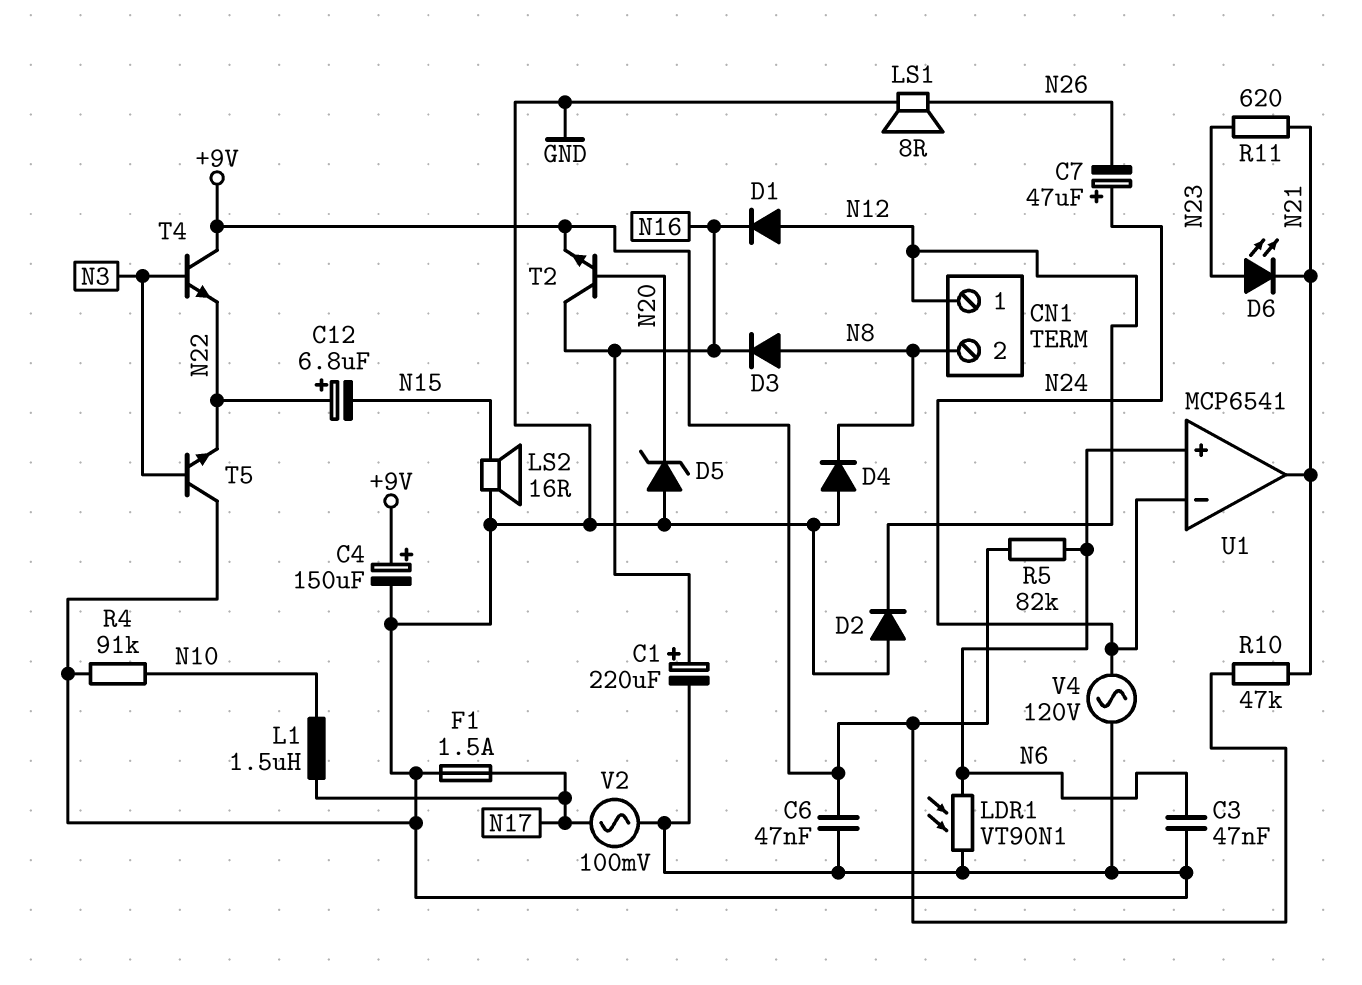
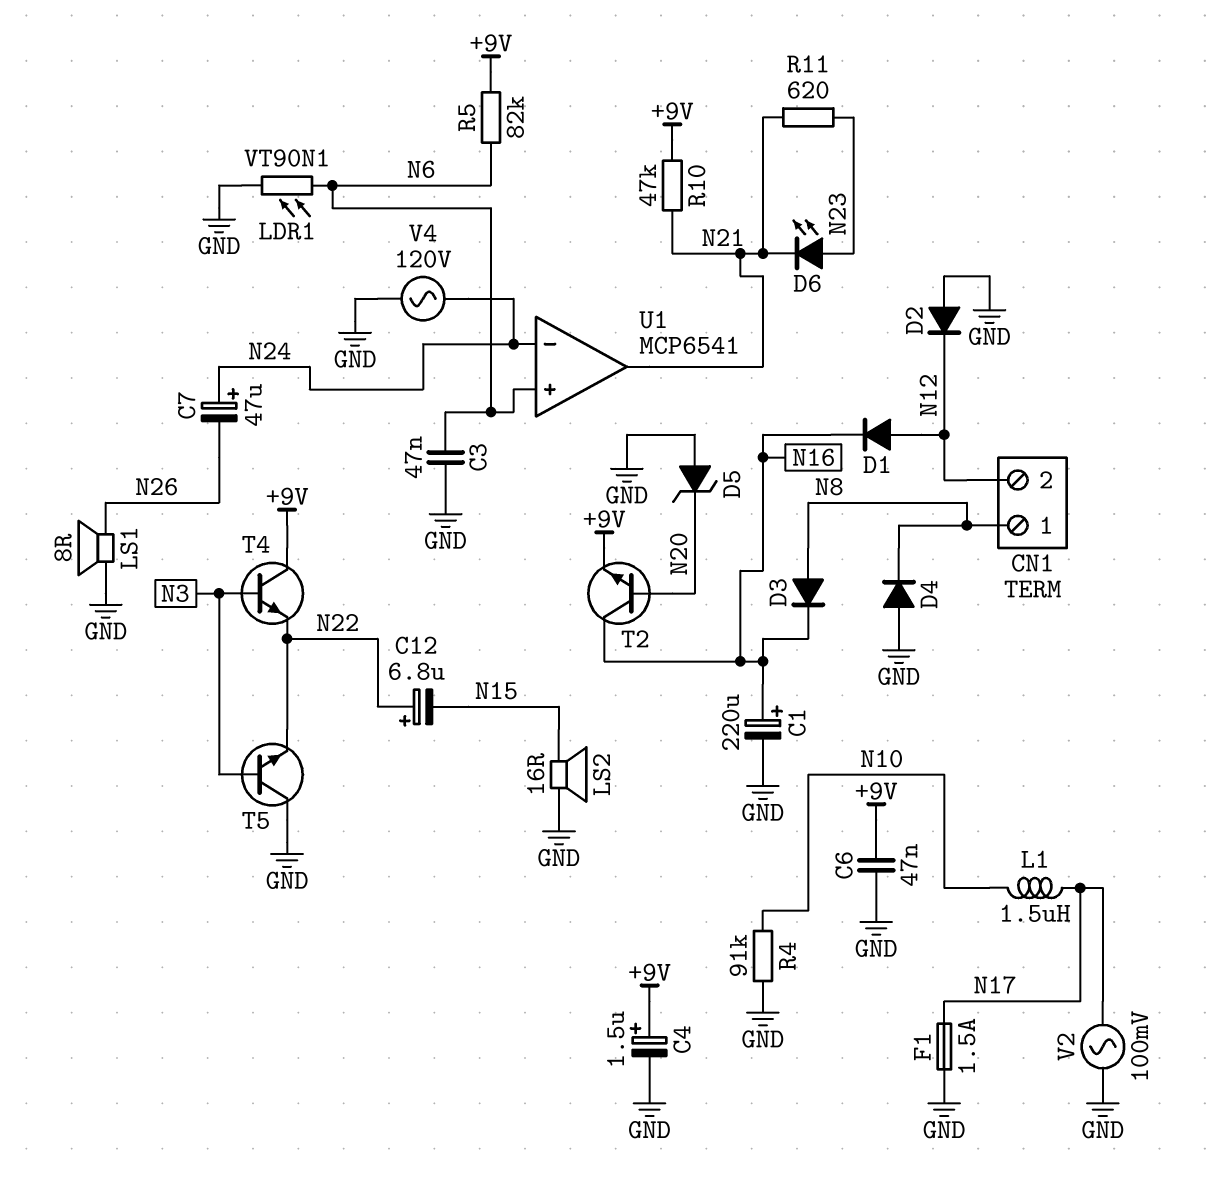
C4: 150uF (plus +9V, minus GND) -> 1.5uF (plus +9V, minus GND)
CN1 pin 1: N12 -> N8
CN1 pin 2: N8 -> N12

